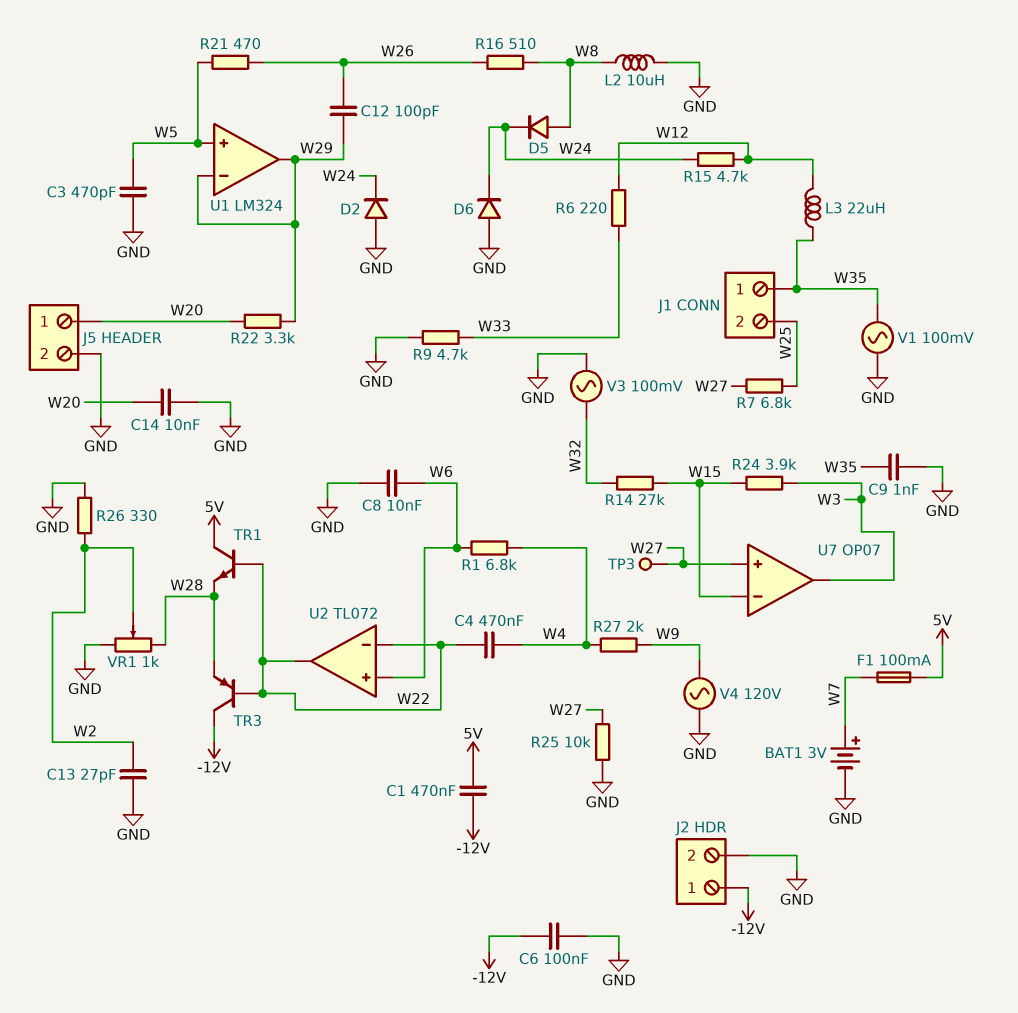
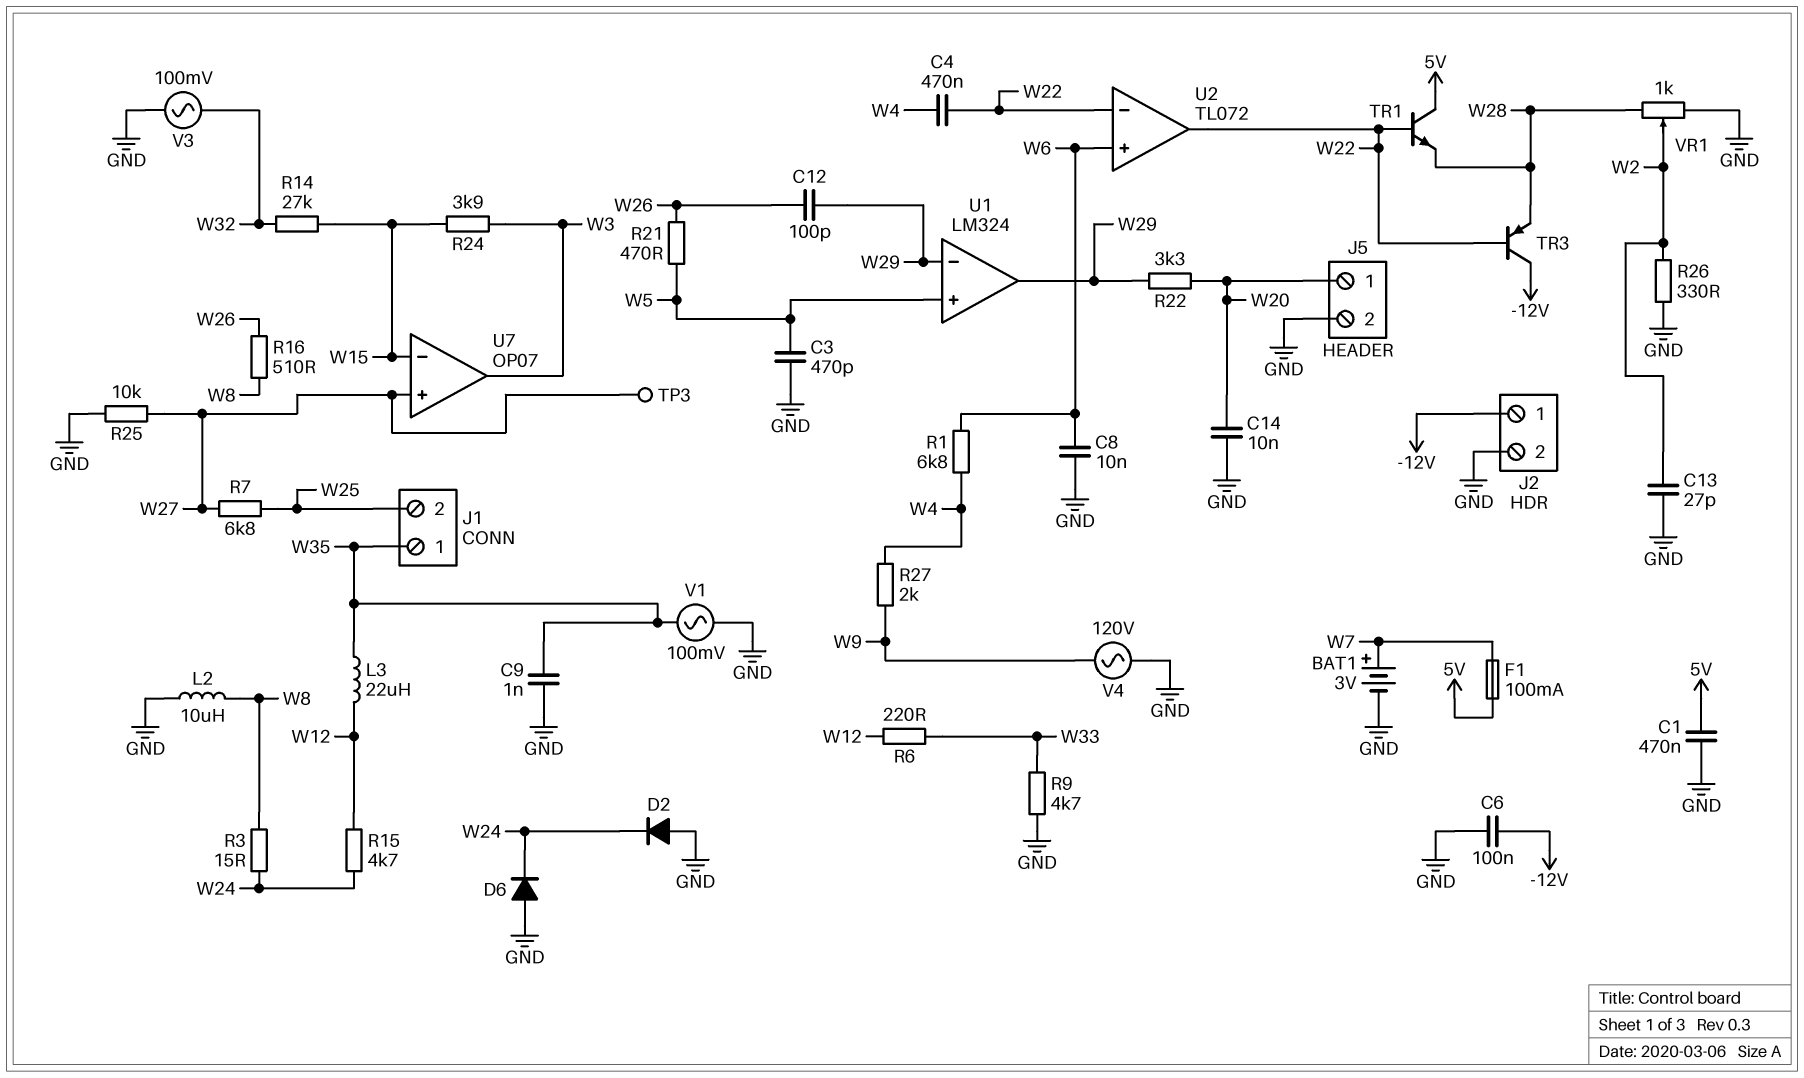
C1: 470nF (-12V, 5V) -> 470nF (5V, GND)
D5: diode (A W8, K W24) -> none
R3: none -> 15 (W8, W24)

